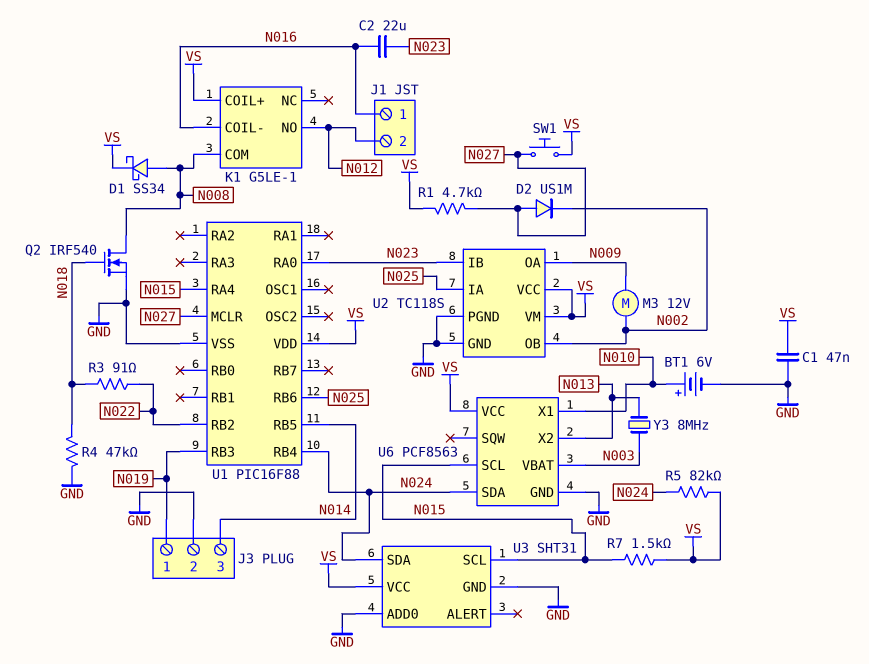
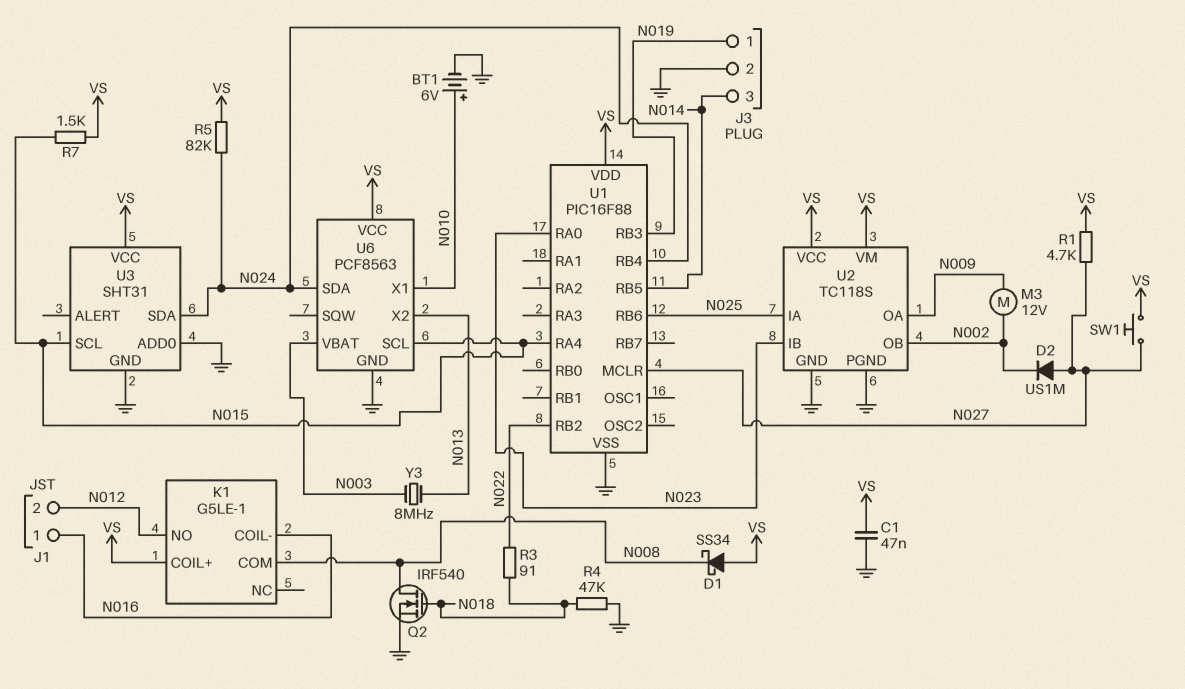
C2: 22uF (N016, N023) -> none
D1: schottky SS34 (A N008, K VS) -> schottky SS34 (A VS, K N008)

